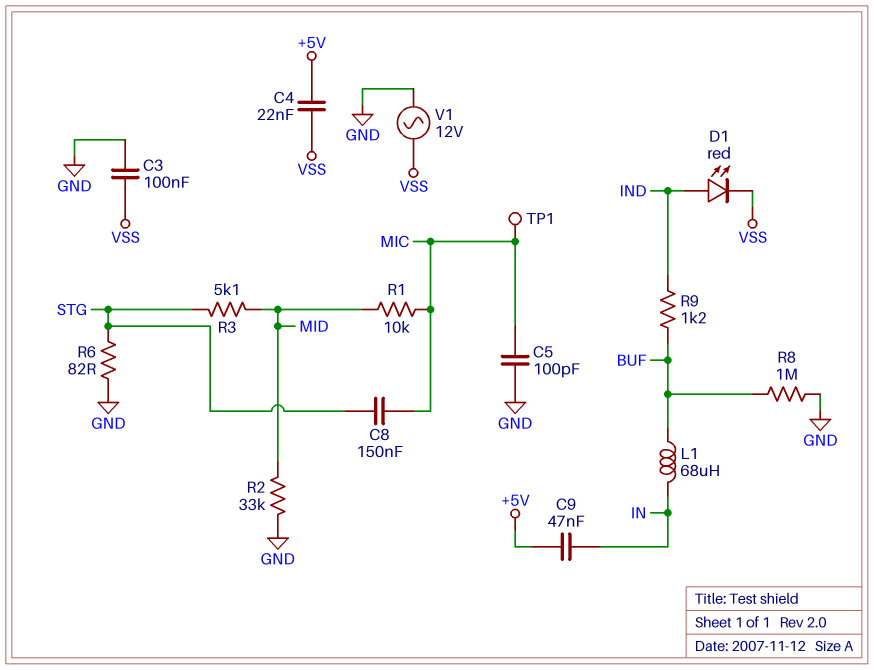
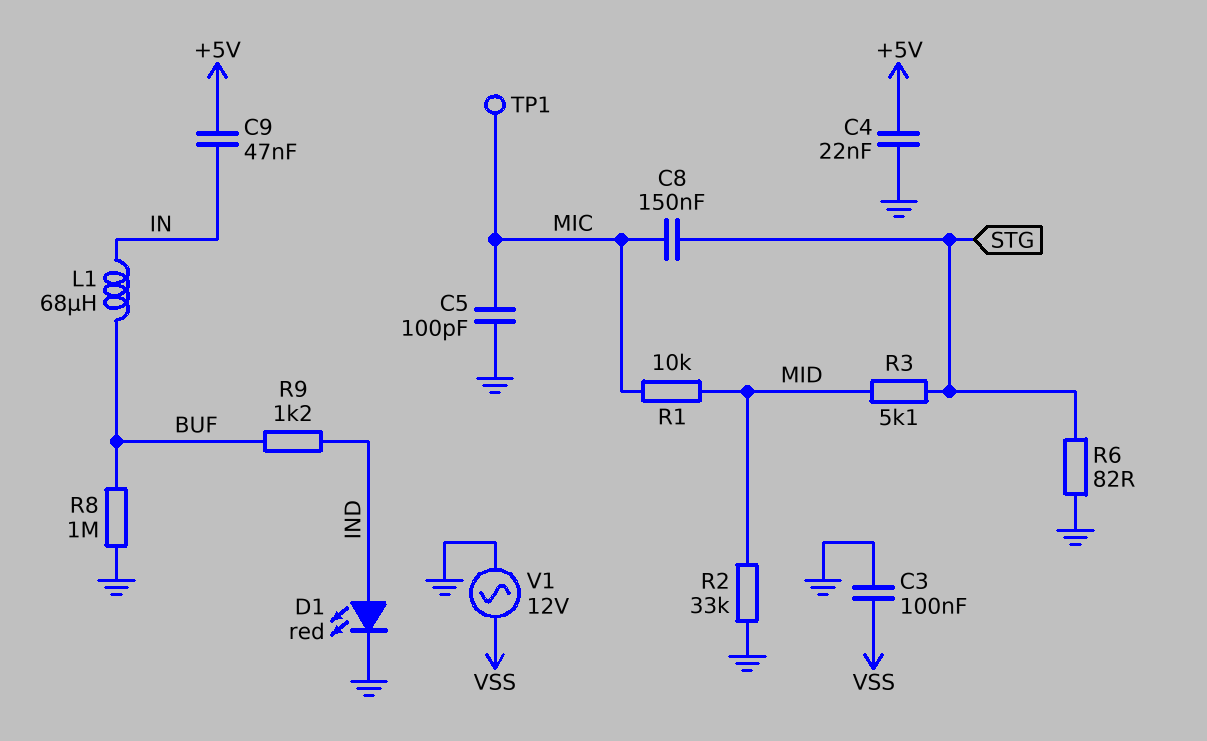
C4: 22nF (+5V, VSS) -> 22nF (+5V, GND)
D1: LED red (A IND, K VSS) -> LED red (A IND, K GND)

